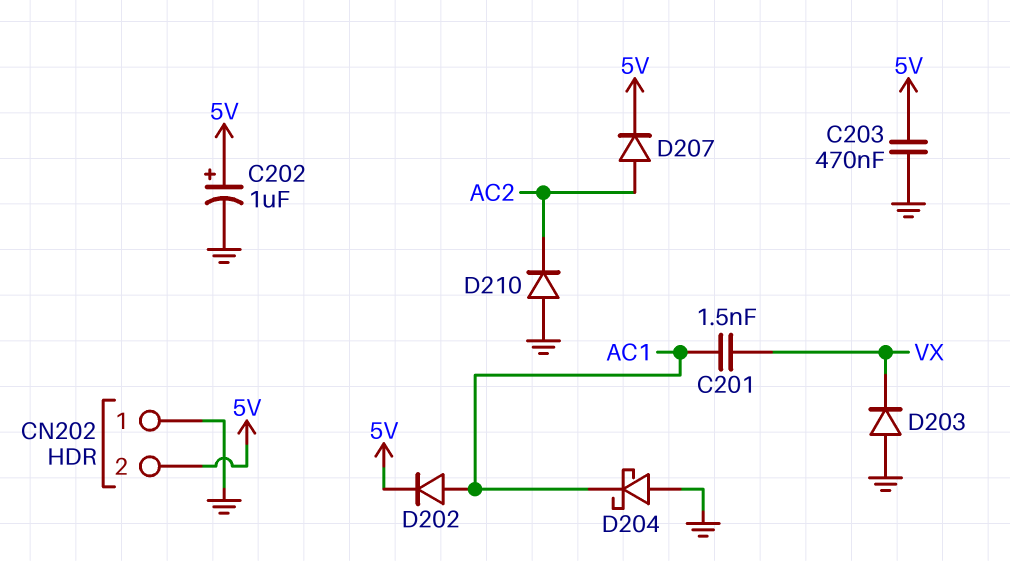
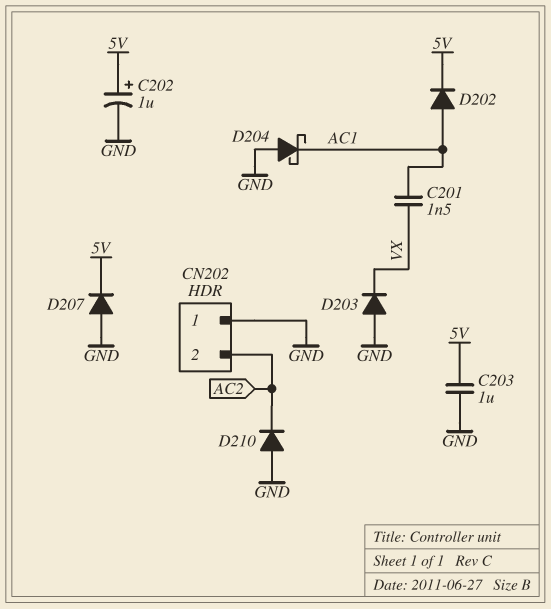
C203: 470nF (5V, GND) -> 1uF (5V, GND)
CN202 pin 2: 5V -> AC2
D207: diode (A AC2, K 5V) -> diode (A GND, K 5V)

